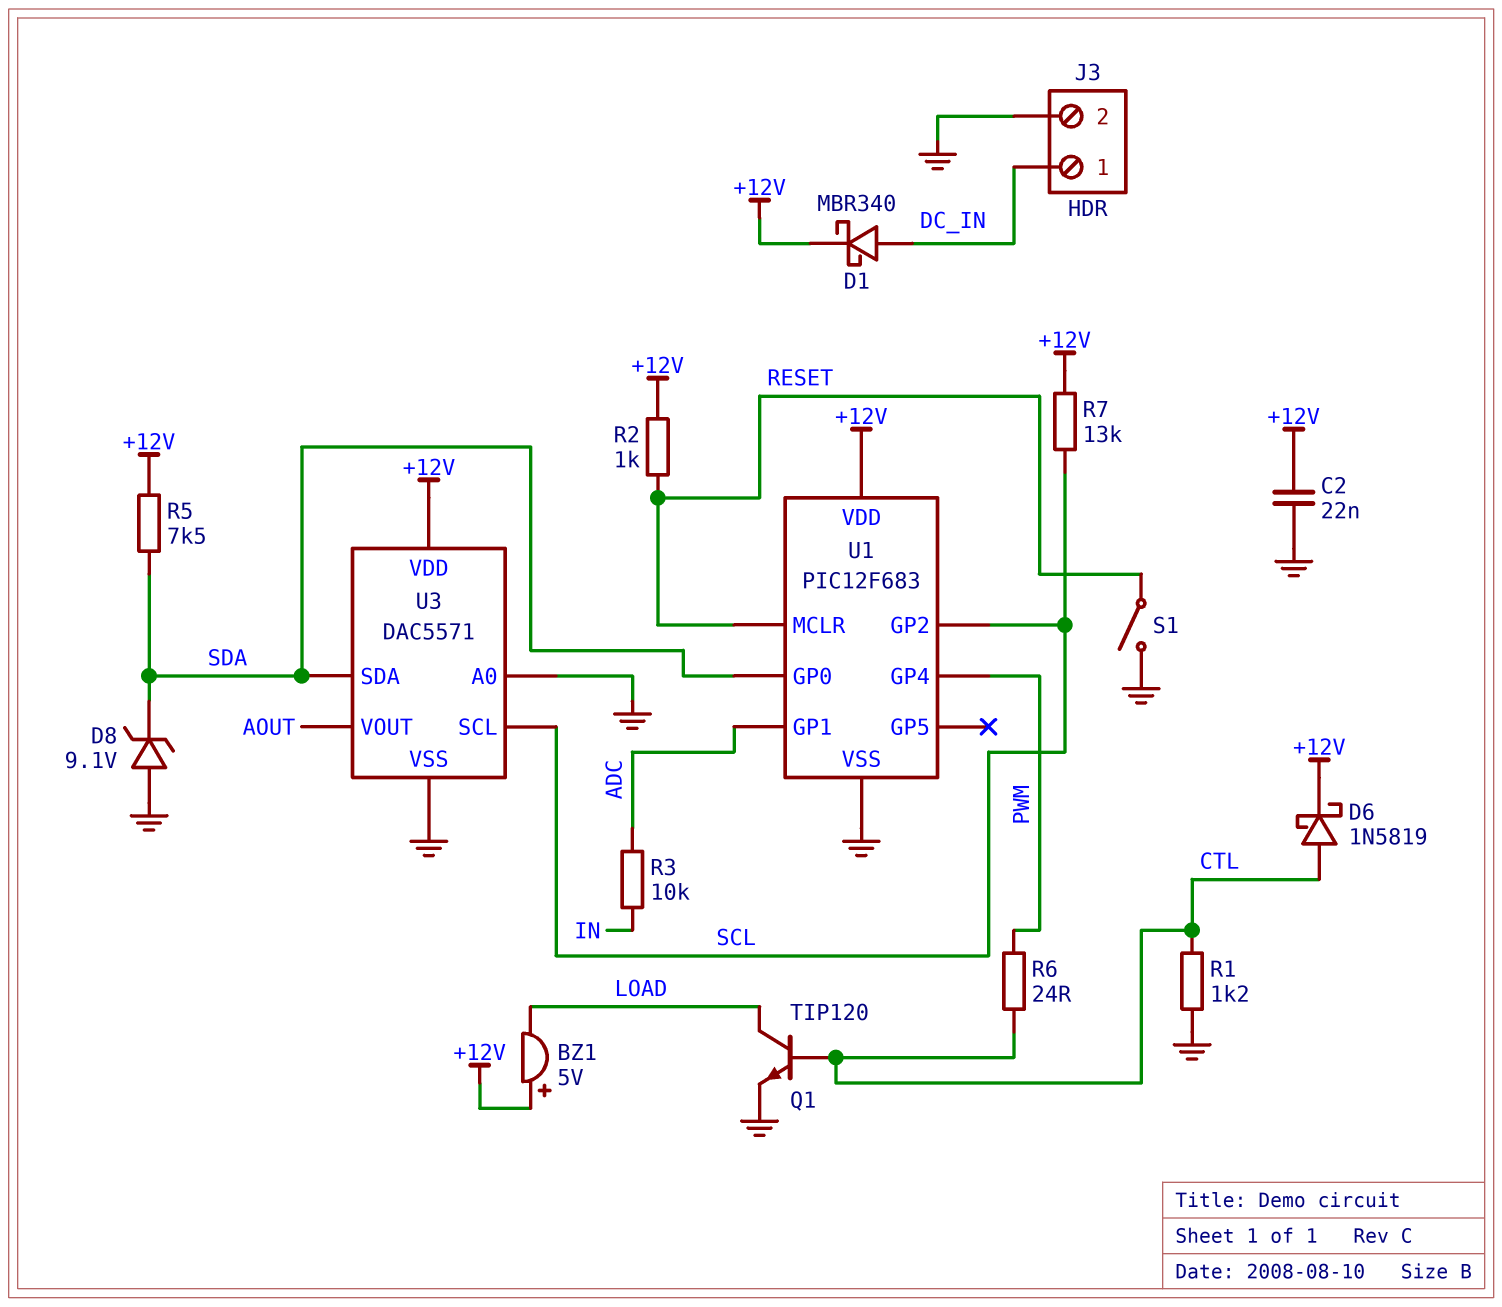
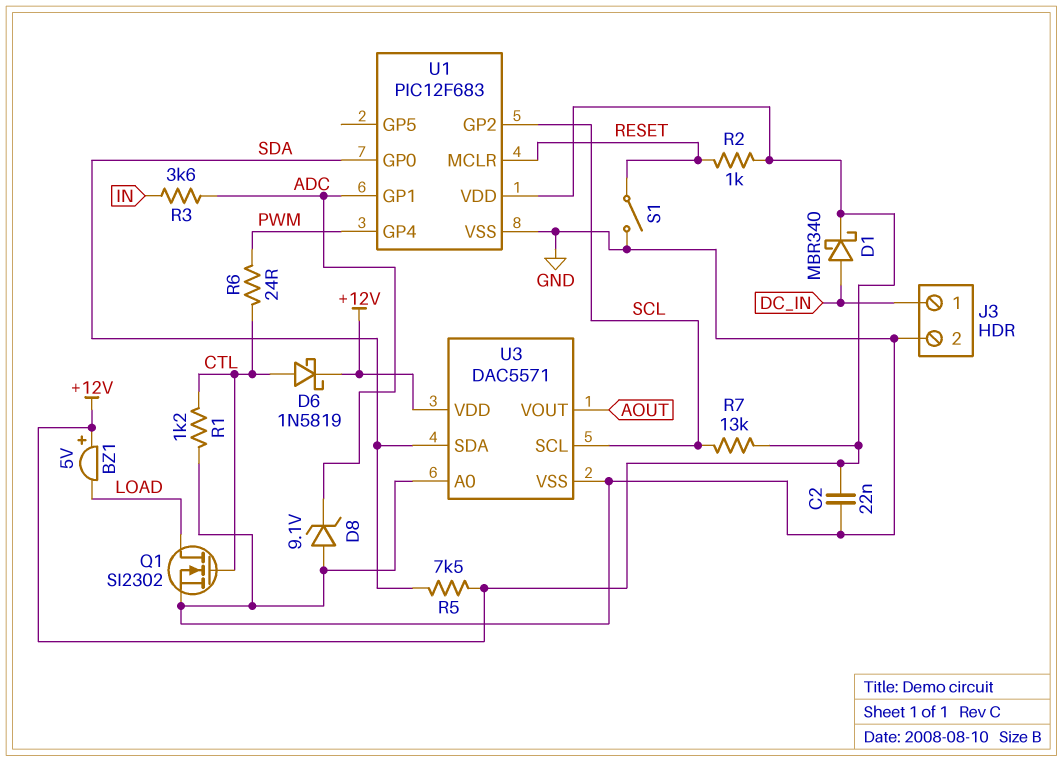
D8: zener 9.1V (A GND, K SDA) -> zener 9.1V (A GND, K ADC)
Q1: NPN TIP120 (B CTL, C LOAD, E GND) -> NMOS SI2302 (G CTL, D LOAD, S GND)
R3: 10k (ADC, IN) -> 3.6k (ADC, IN)

